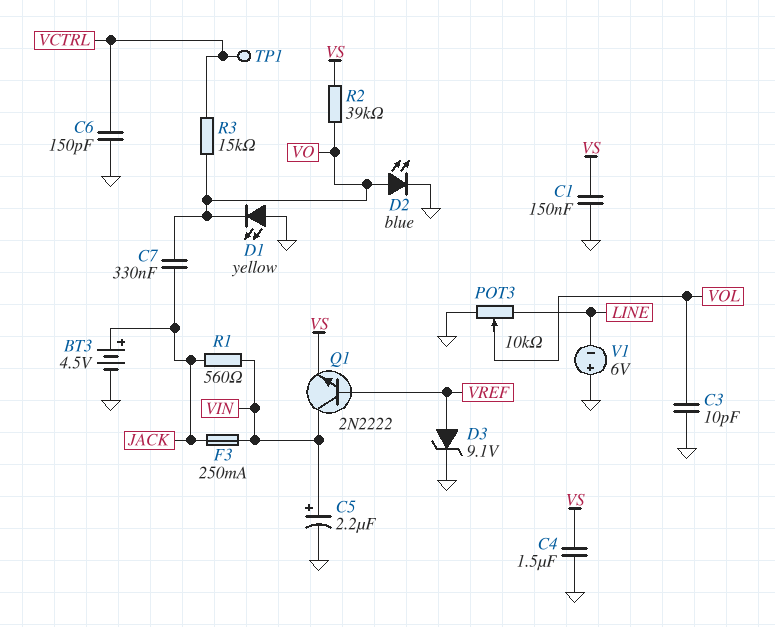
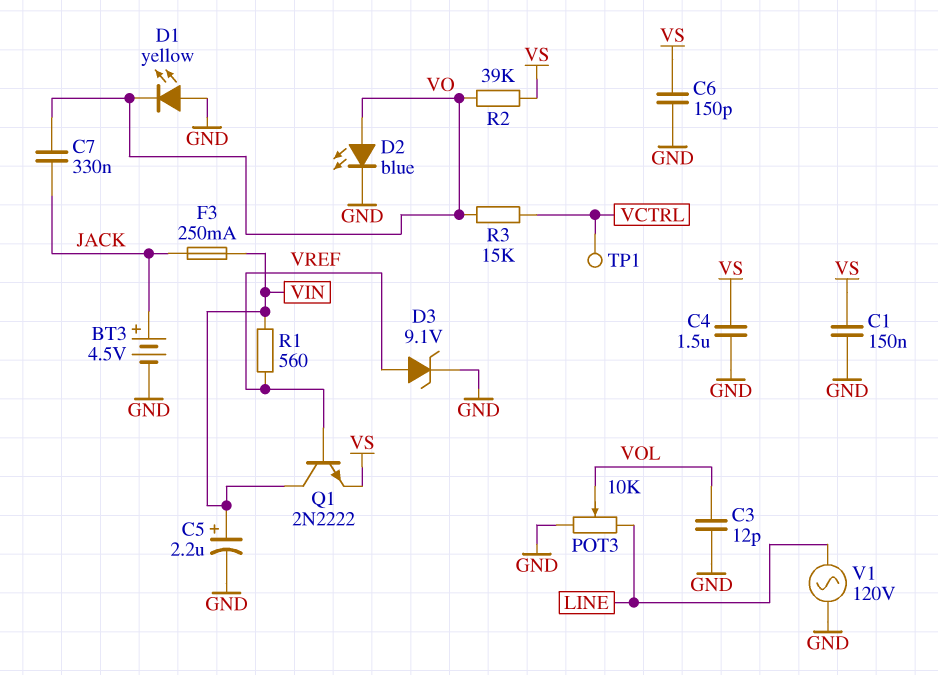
C3: 10pF (GND, VOL) -> 12pF (GND, VOL)
C6: 150pF (GND, VCTRL) -> 150pF (GND, VS)
R1: 560 (JACK, VIN) -> 560 (VIN, VREF)
V1: 6V (plus GND, minus LINE) -> AC 120V (GND, LINE)

